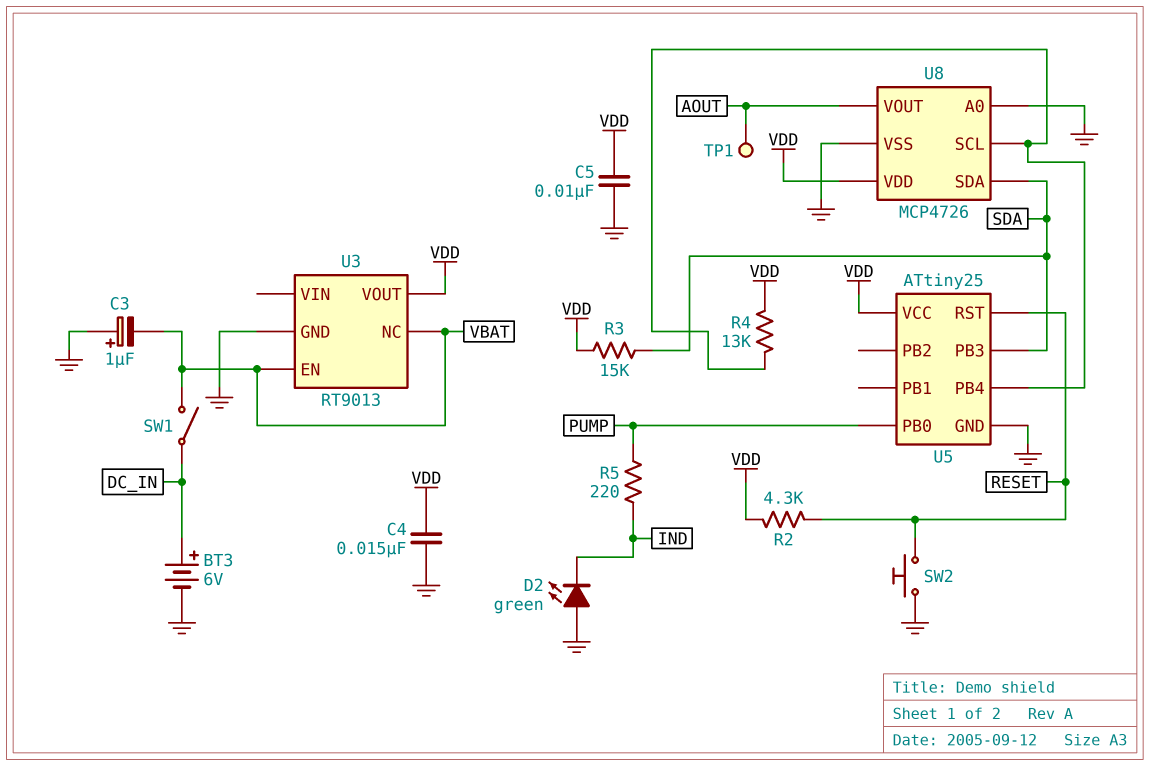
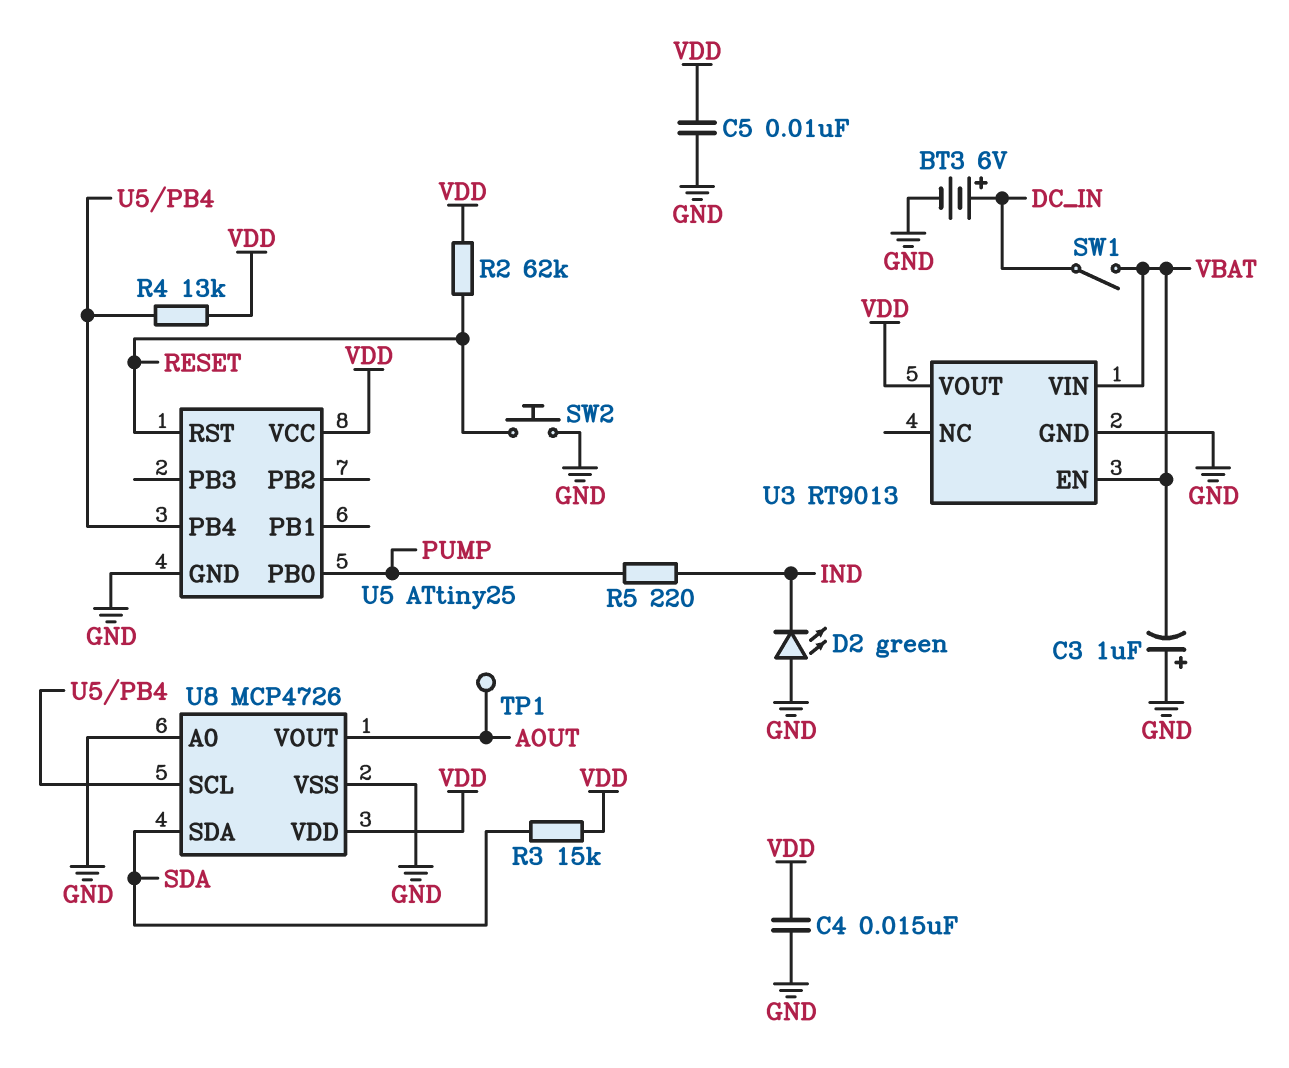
R2: 4.3k (RESET, VDD) -> 62k (RESET, VDD)
U3 pin NC: VBAT -> none
U3 pin VIN: none -> VBAT
U5 pin PB3: SDA -> none

